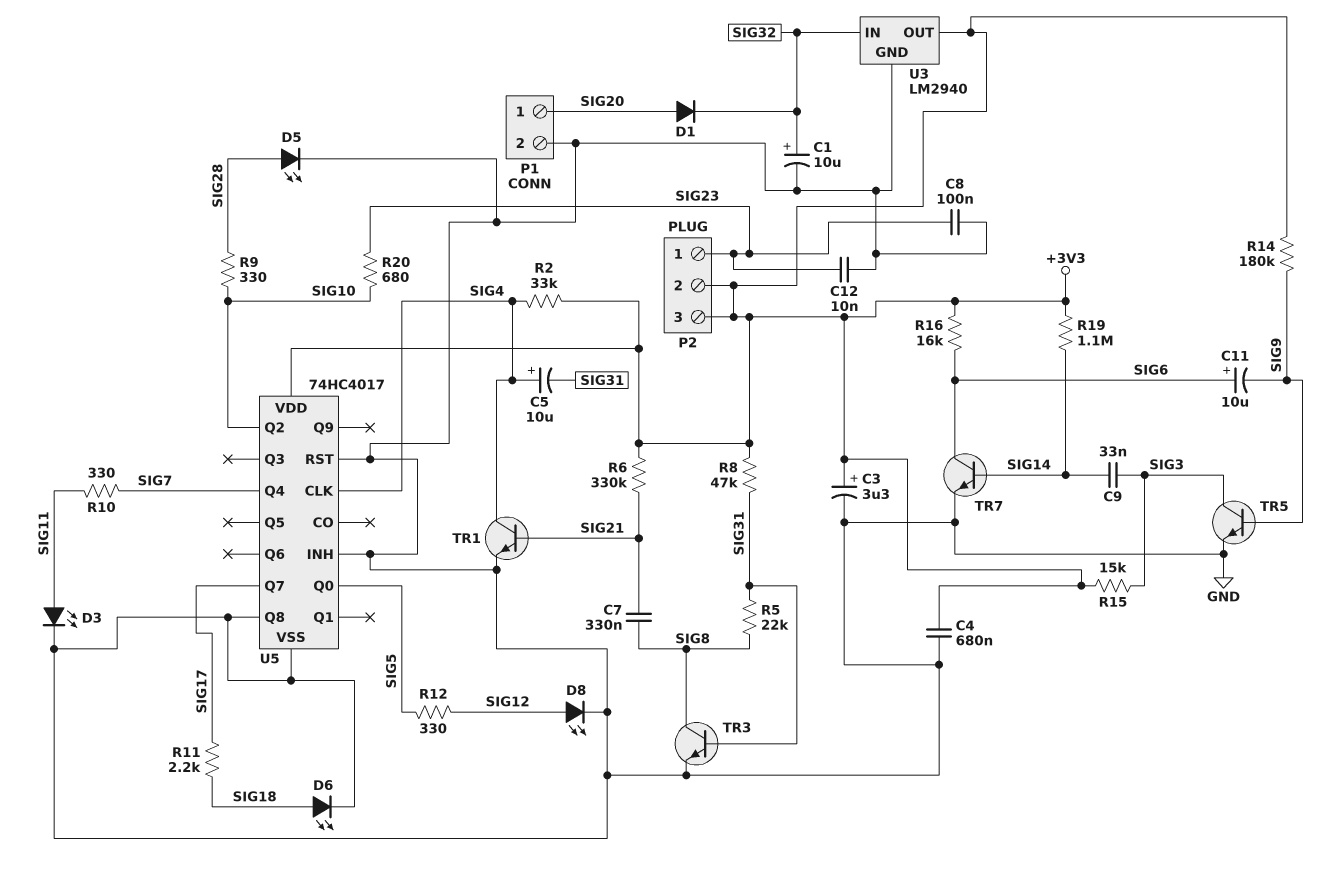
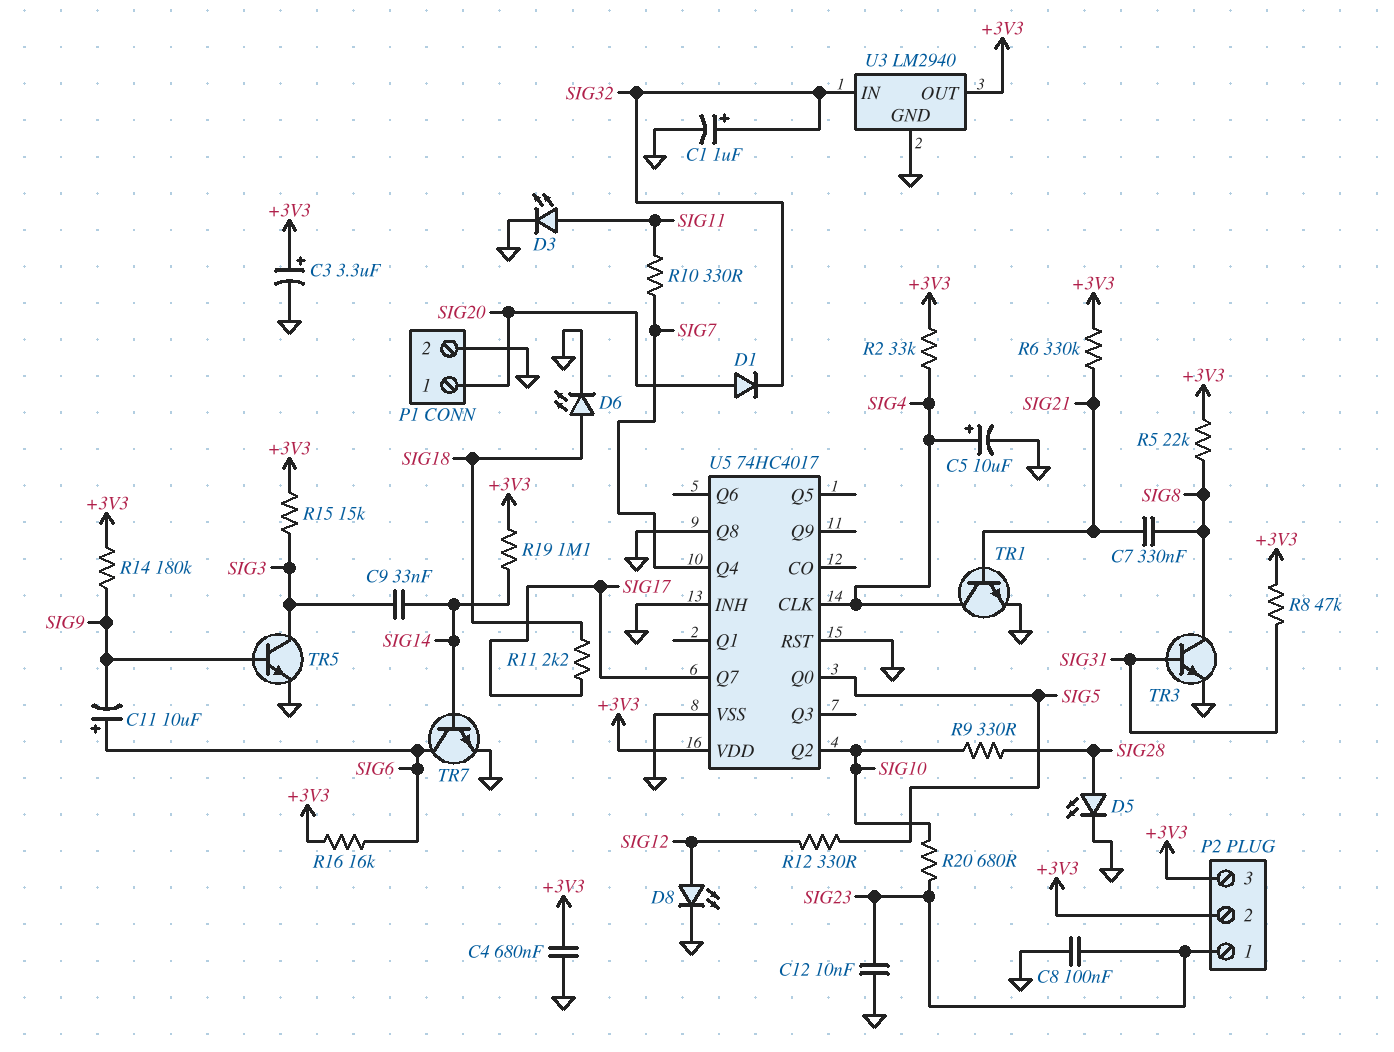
C1: 10uF (plus SIG32, minus GND) -> 1uF (plus SIG32, minus GND)
C5: 10uF (plus SIG4, minus SIG31) -> 10uF (plus SIG4, minus GND)
R5: 22k (SIG8, SIG31) -> 22k (+3V3, SIG8)

